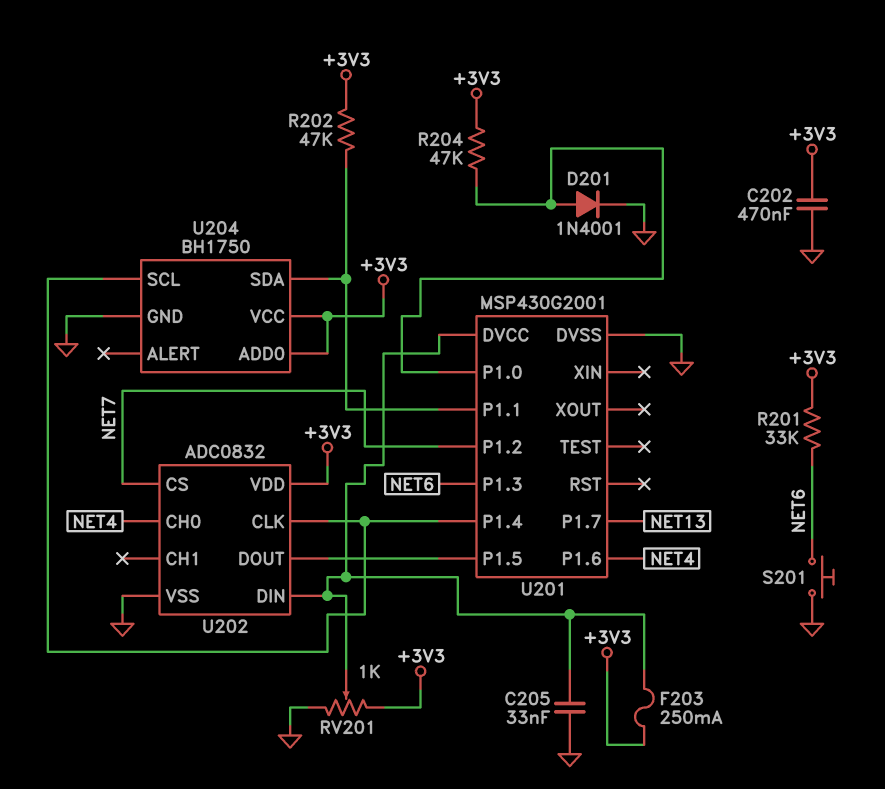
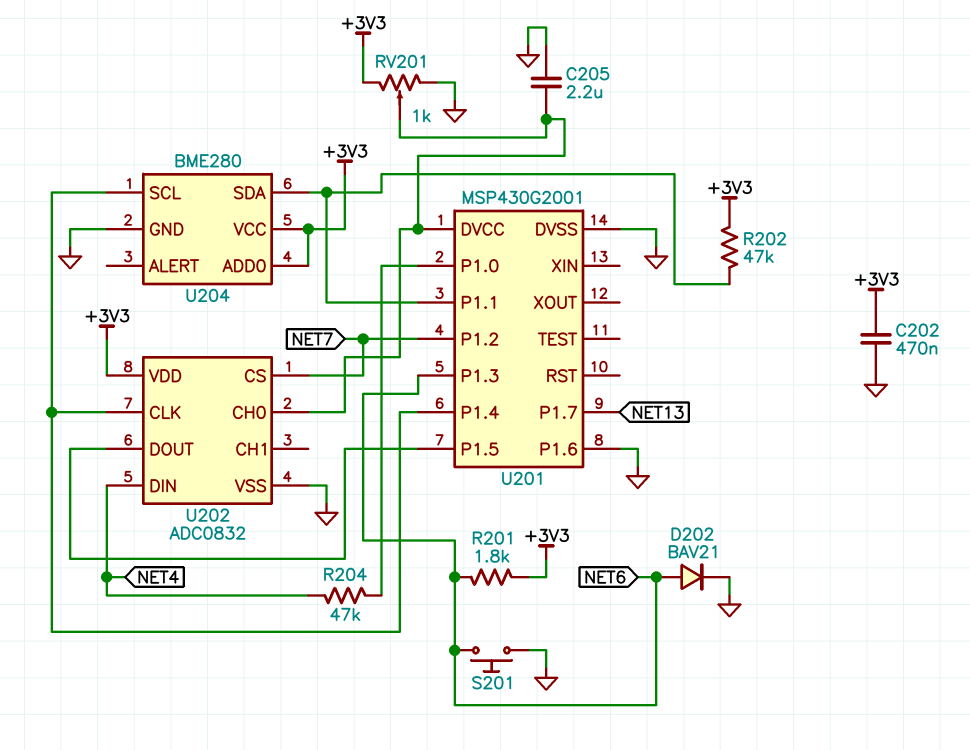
C205: 33nF (GND, U201/DVCC) -> 2.2uF (GND, U201/DVCC)
D201: diode 1N4001 (A U201/P1.0, K GND) -> none
D202: none -> diode BAV21 (A NET6, K GND)
F203: 250mA (+3V3, U201/DVCC) -> none
R201: 33k (+3V3, NET6) -> 1.8k (+3V3, NET6)
R204: 47k (+3V3, U201/P1.0) -> 47k (NET4, U201/P1.0)
U201 pin P1.6: NET4 -> GND
U202 pin CH0: NET4 -> U201/DVCC
U202 pin DIN: U201/DVCC -> NET4
U204: BH1750 -> BME280

